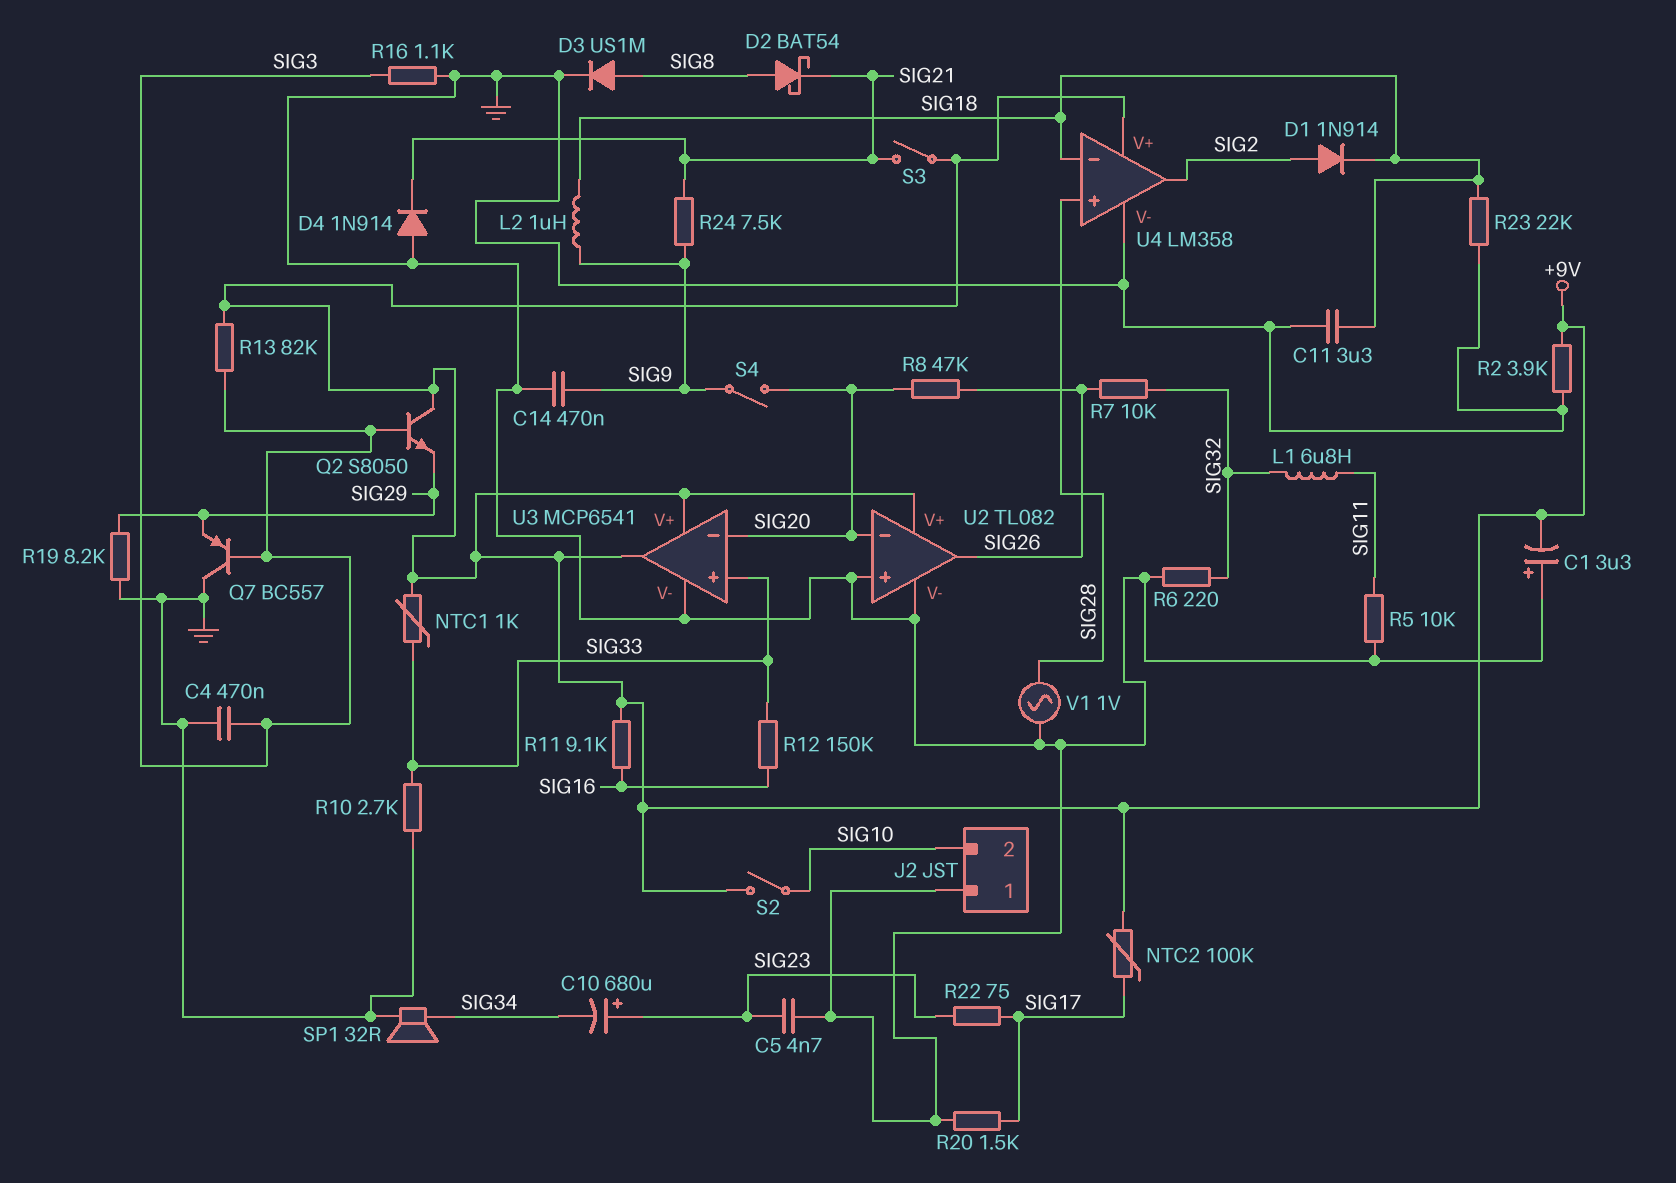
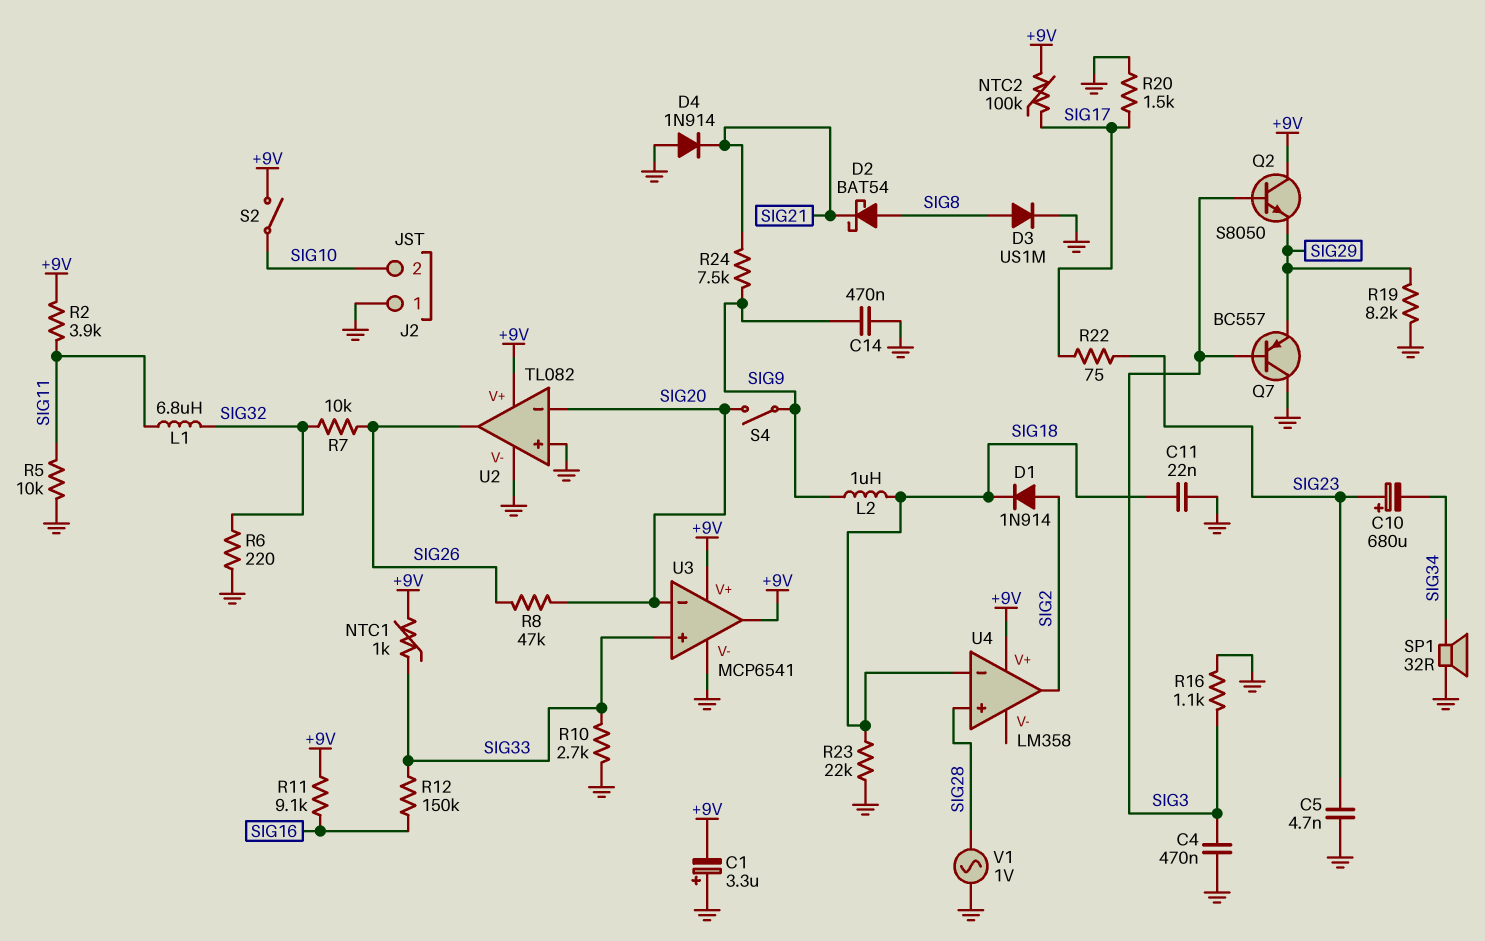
C11: 3.3uF (GND, SIG18) -> 22nF (GND, SIG18)
R2: 3.9k (+9V, GND) -> 3.9k (+9V, SIG11)
R13: 82k (+9V, SIG3) -> none
S3: switch (+9V, SIG21) -> none
U4 pin V-: GND -> none

